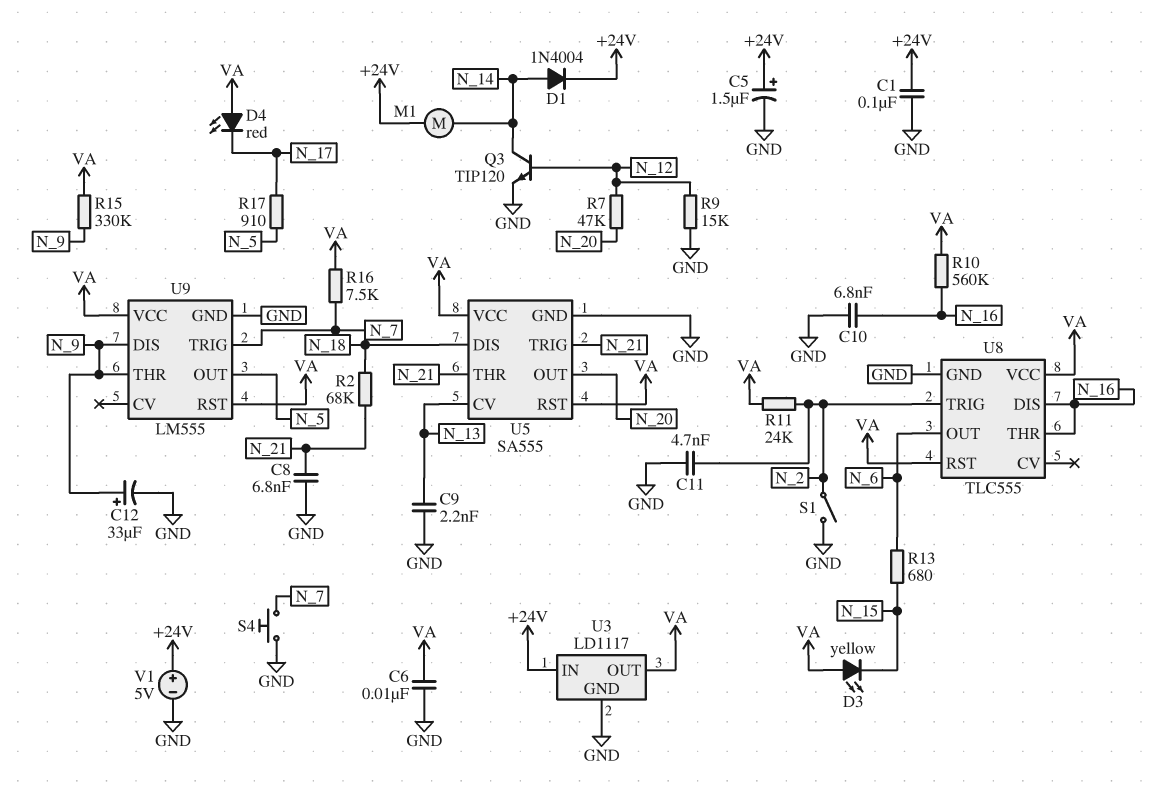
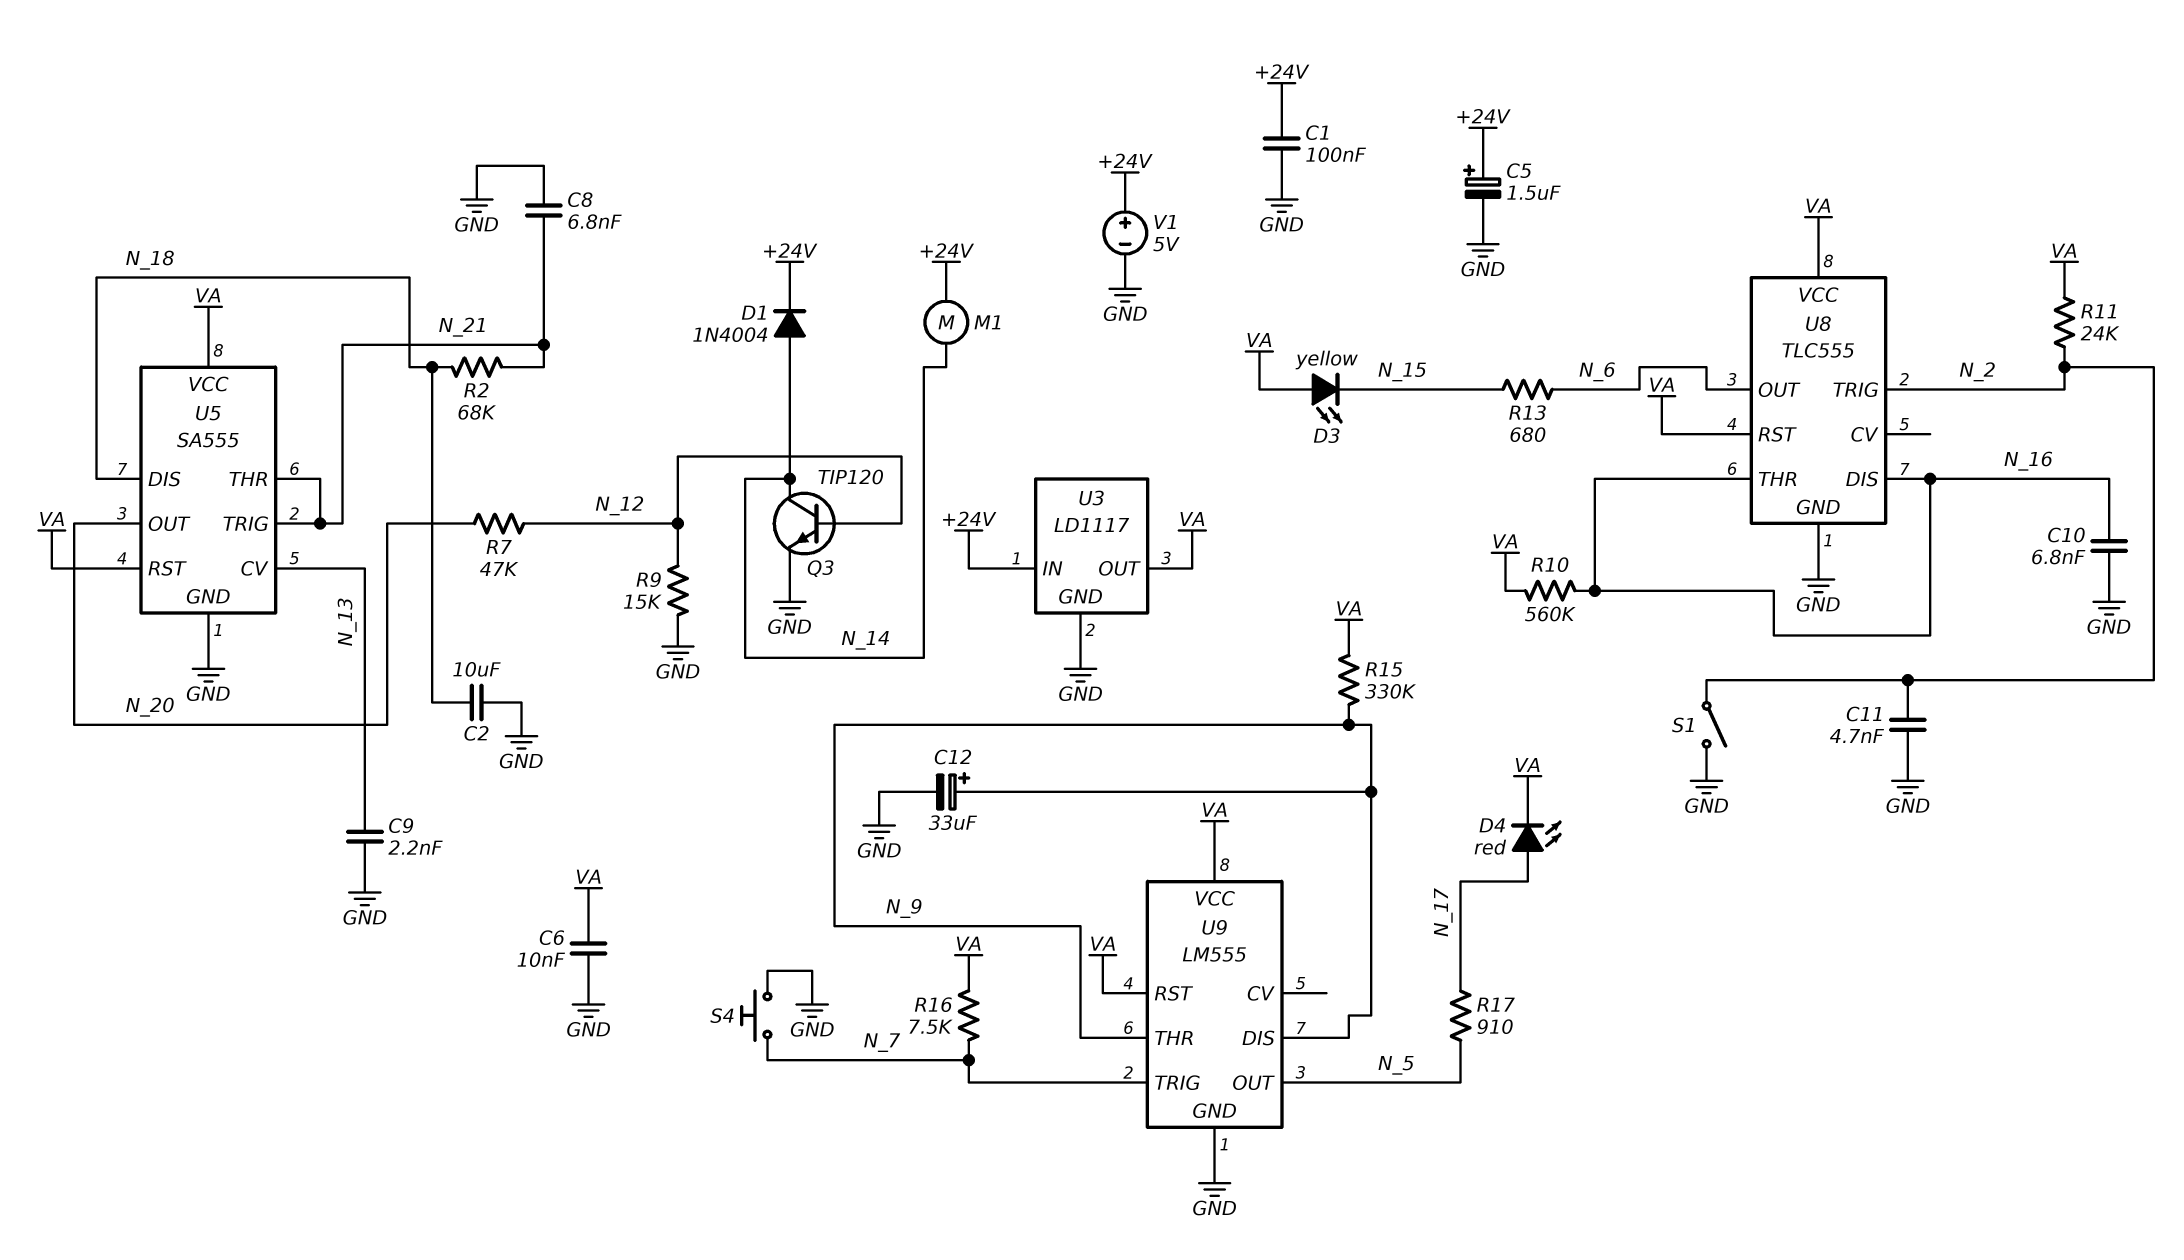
C2: none -> 10uF (GND, N_18)
D4: LED red (A VA, K N_17) -> LED red (A N_17, K VA)

